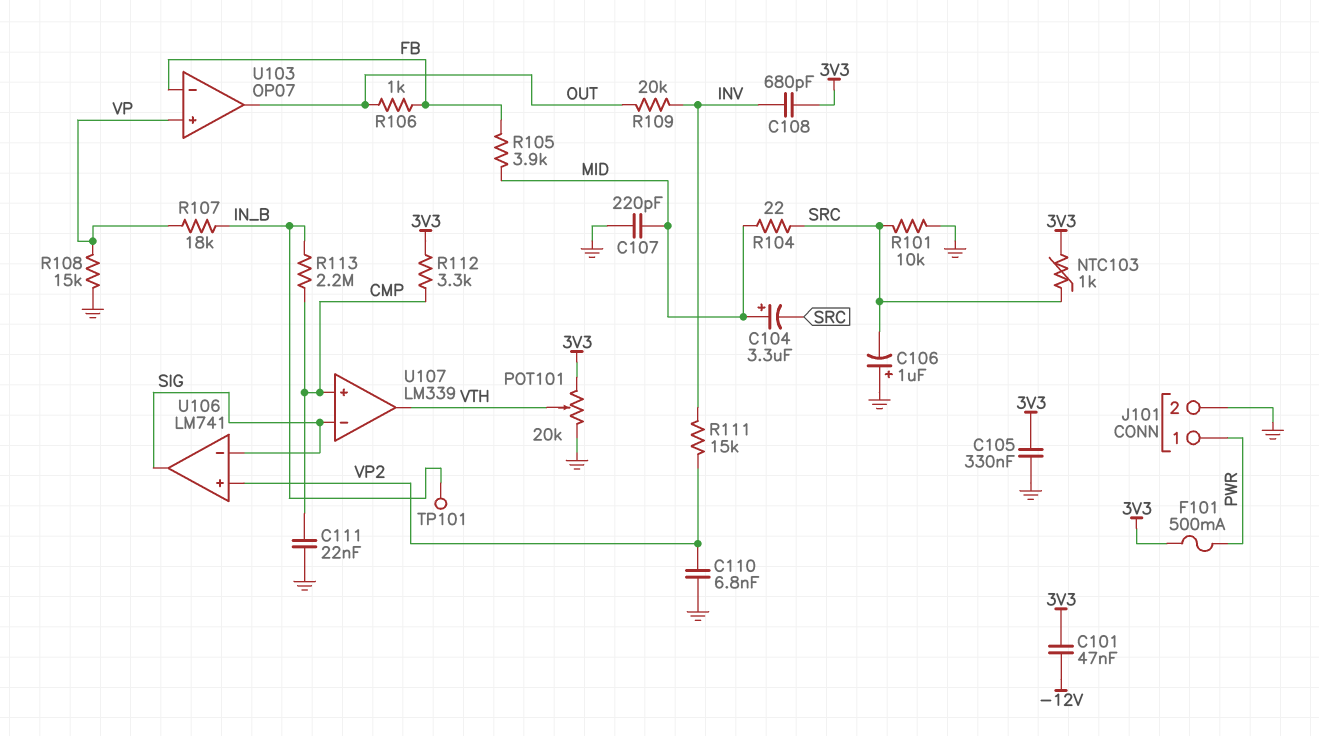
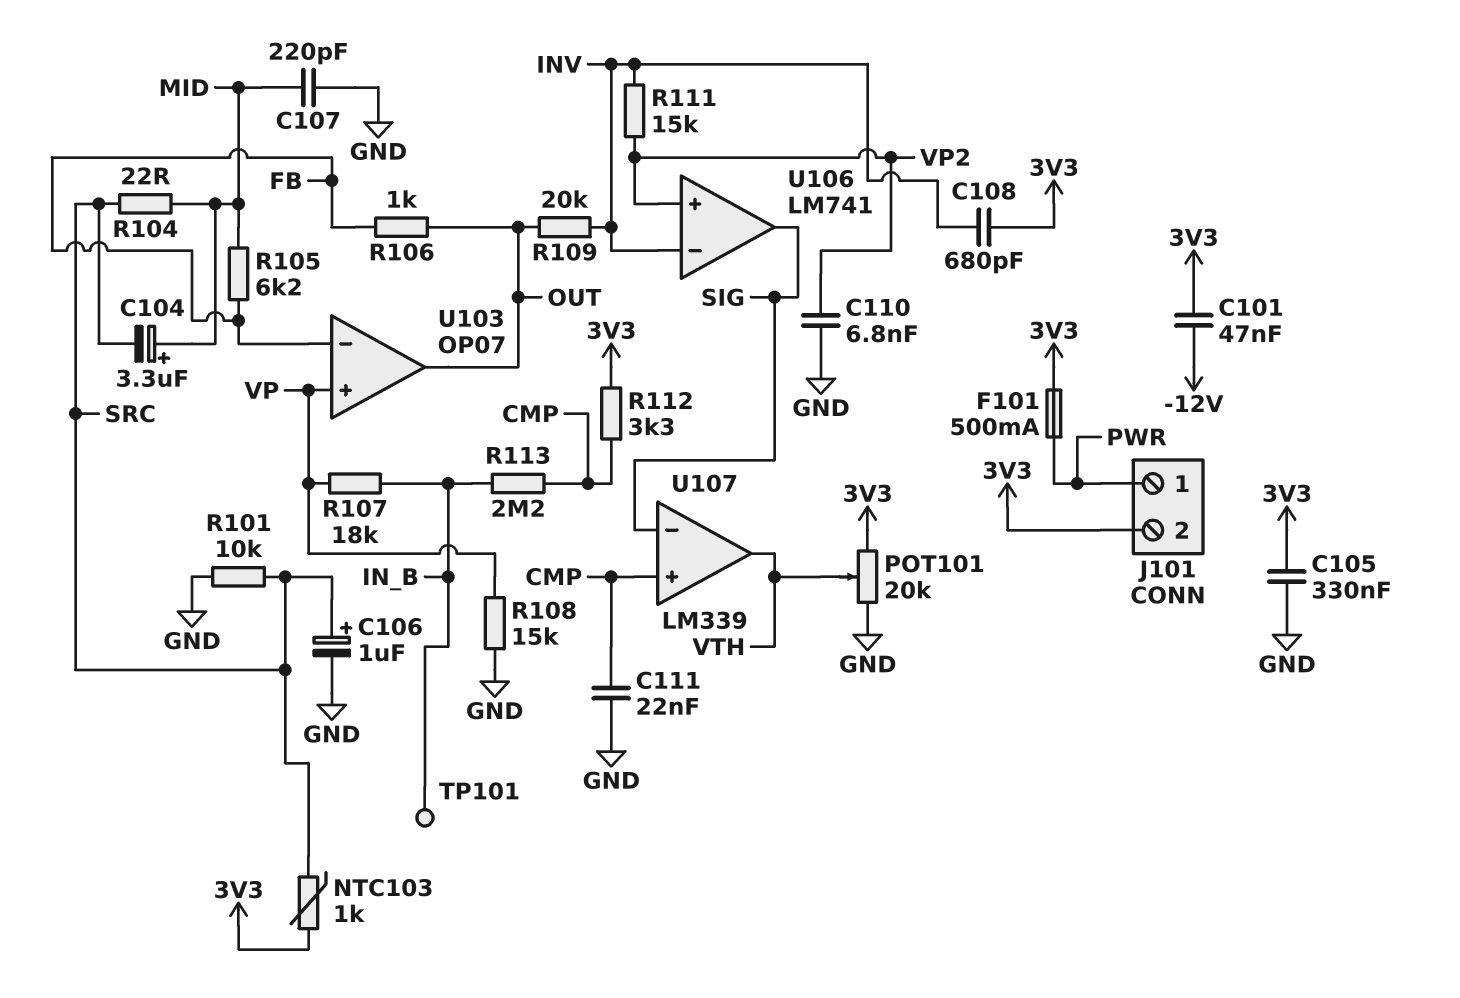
C106: 1uF (plus GND, minus SRC) -> 1uF (plus SRC, minus GND)
J101 pin 2: GND -> 3V3
R105: 3.9k (FB, MID) -> 6.2k (FB, MID)
U106 pin in-: SIG -> INV

